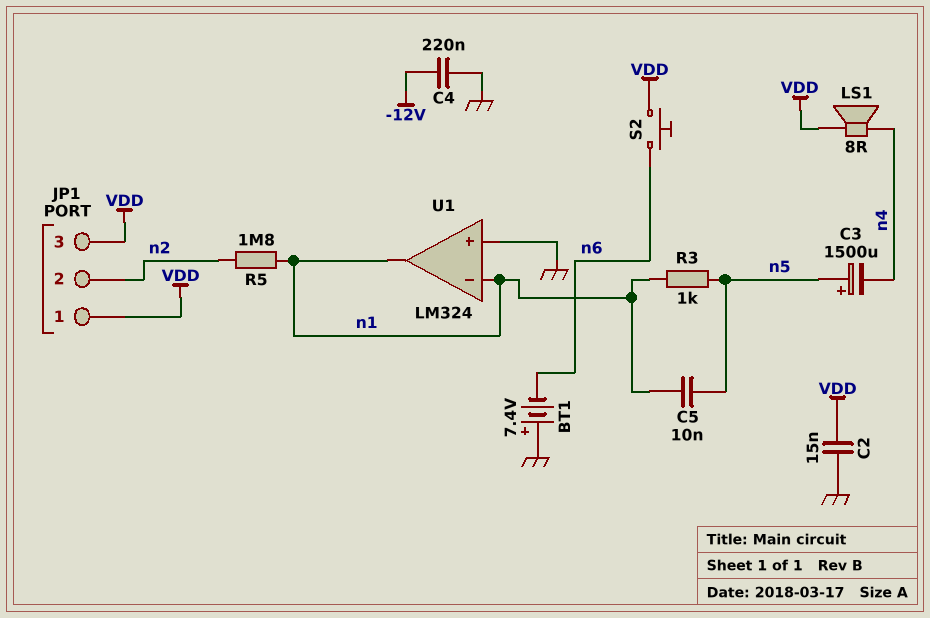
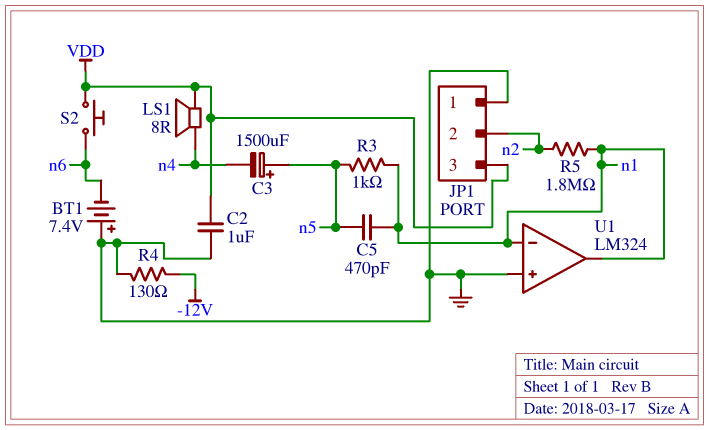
C2: 15nF (GND, VDD) -> 1uF (GND, VDD)
C4: 220nF (-12V, GND) -> none
C5: 10nF (n1, n5) -> 470pF (n1, n5)
JP1 pin 1: VDD -> GND
R4: none -> 130 (-12V, GND)

